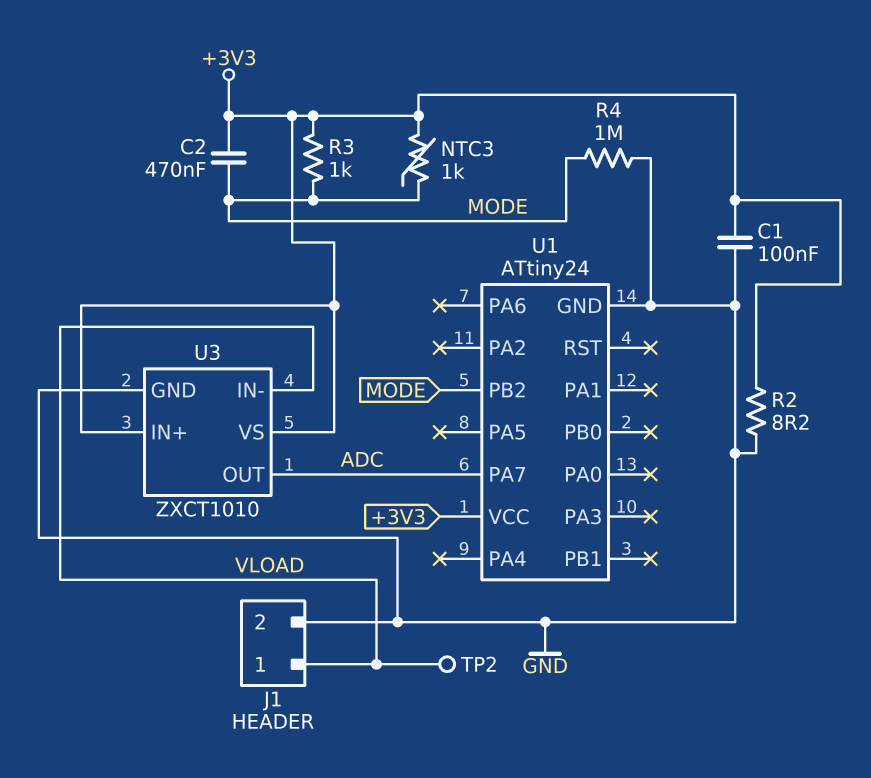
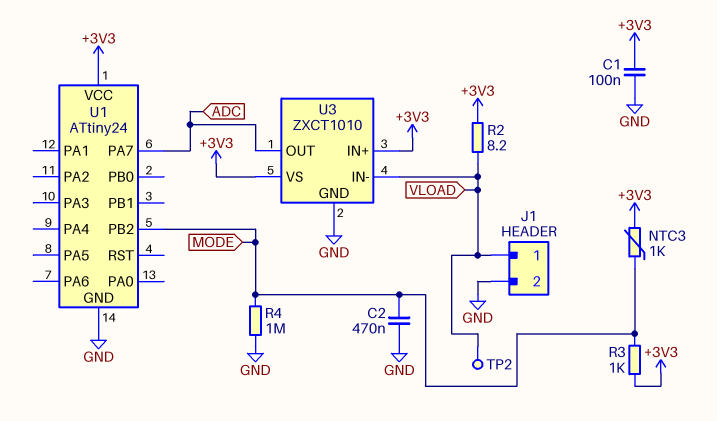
C2: 470nF (+3V3, MODE) -> 470nF (GND, MODE)
R2: 8.2 (+3V3, GND) -> 8.2 (+3V3, VLOAD)

